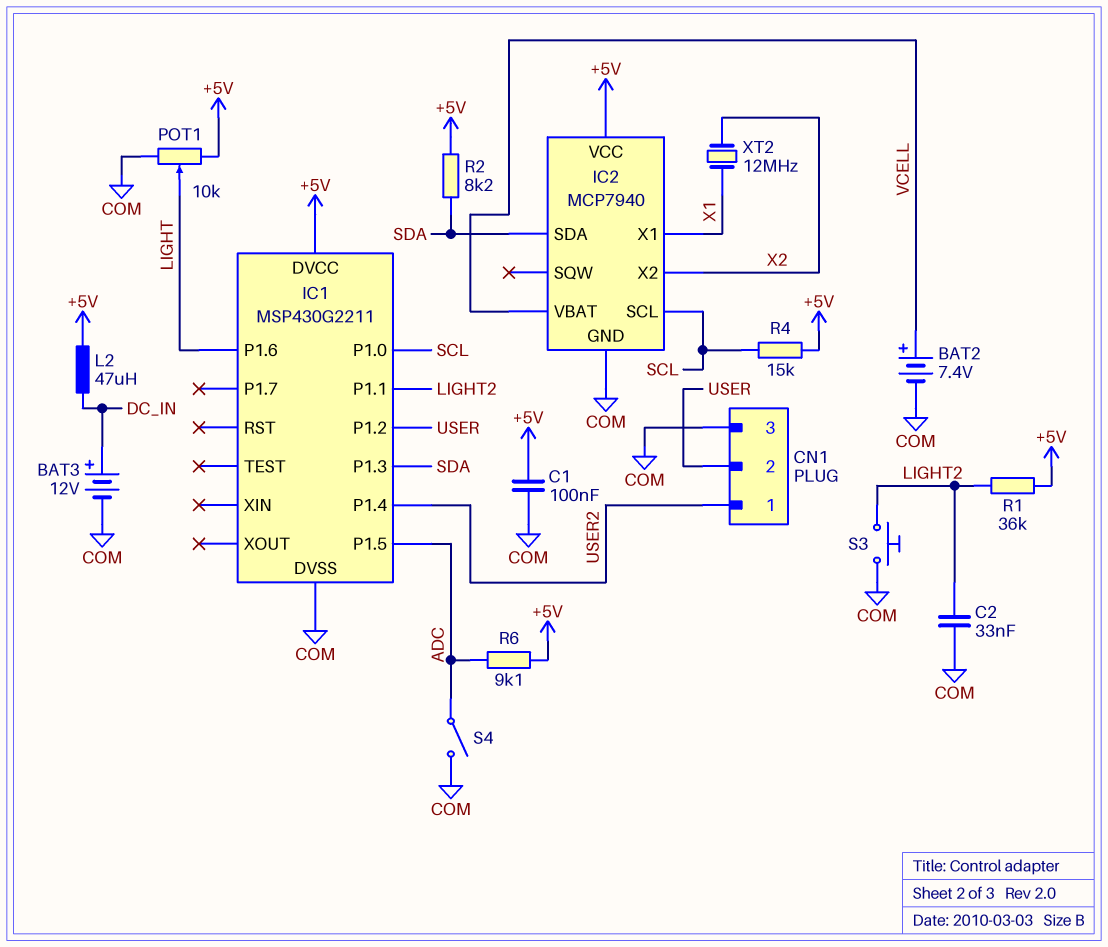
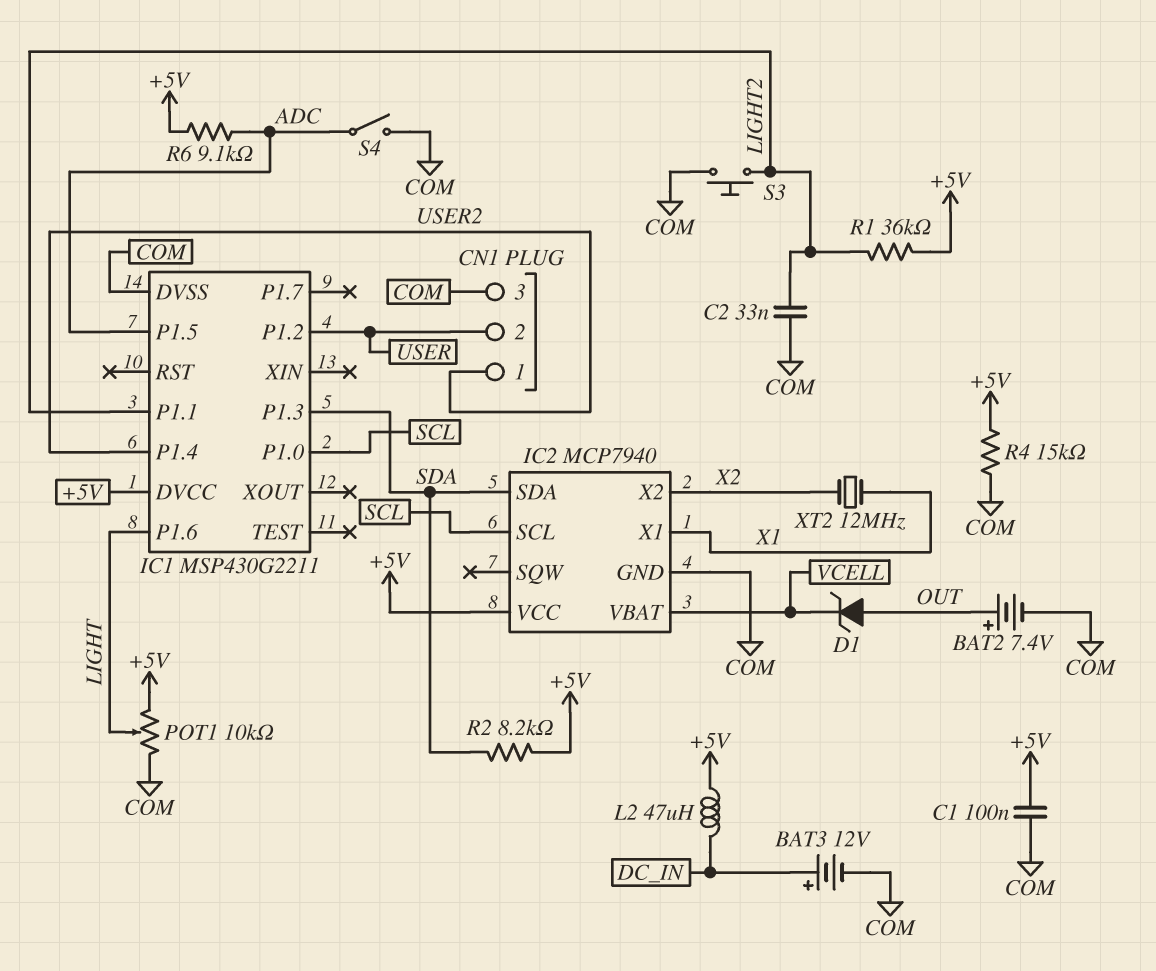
BAT2: 7.4V (plus VCELL, minus COM) -> 7.4V (plus OUT, minus COM)
D1: none -> zener (A OUT, K VCELL)
R4: 15k (+5V, SCL) -> 15k (+5V, COM)

